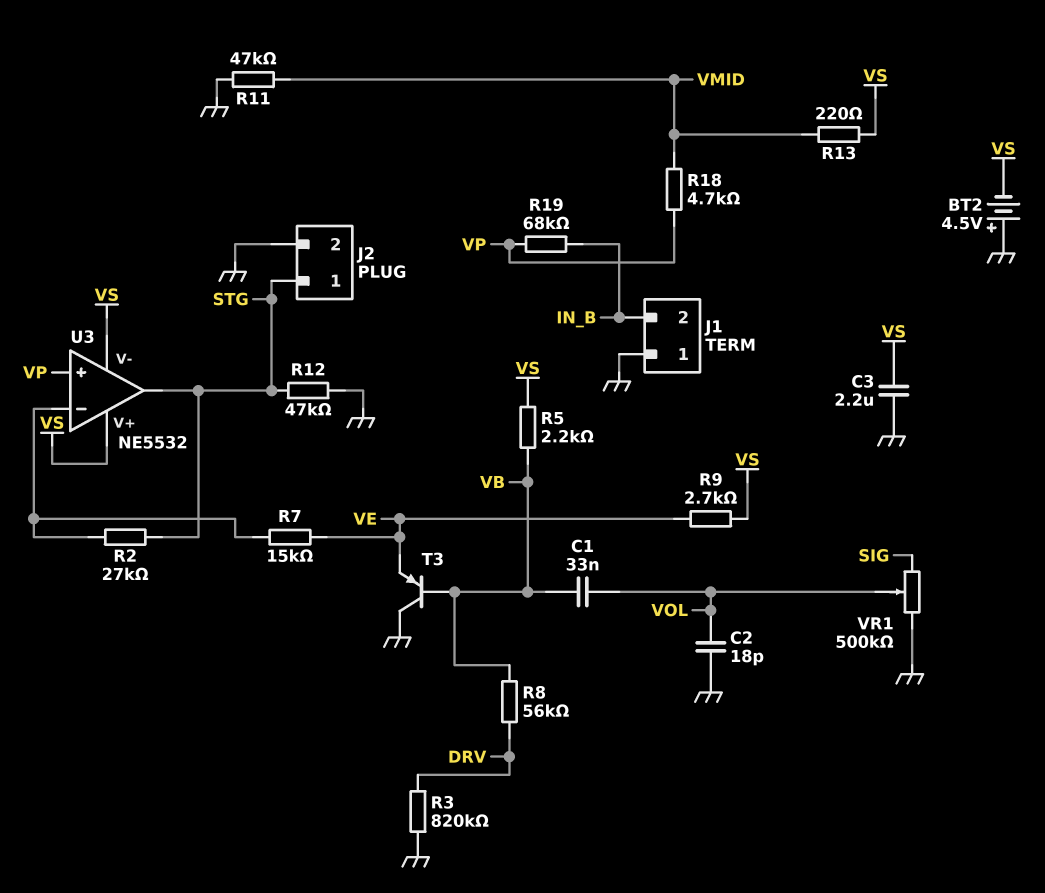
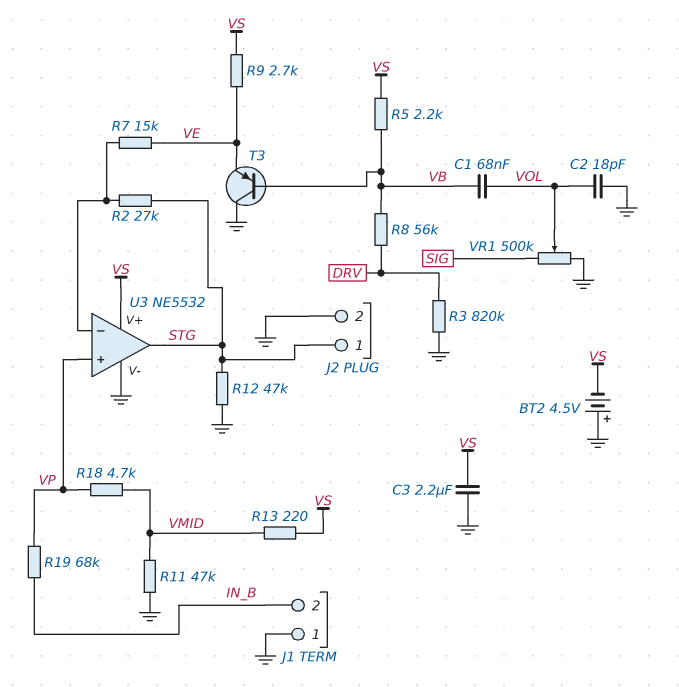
C1: 33nF (VB, VOL) -> 68nF (VB, VOL)
U3 pin V-: VS -> GND

